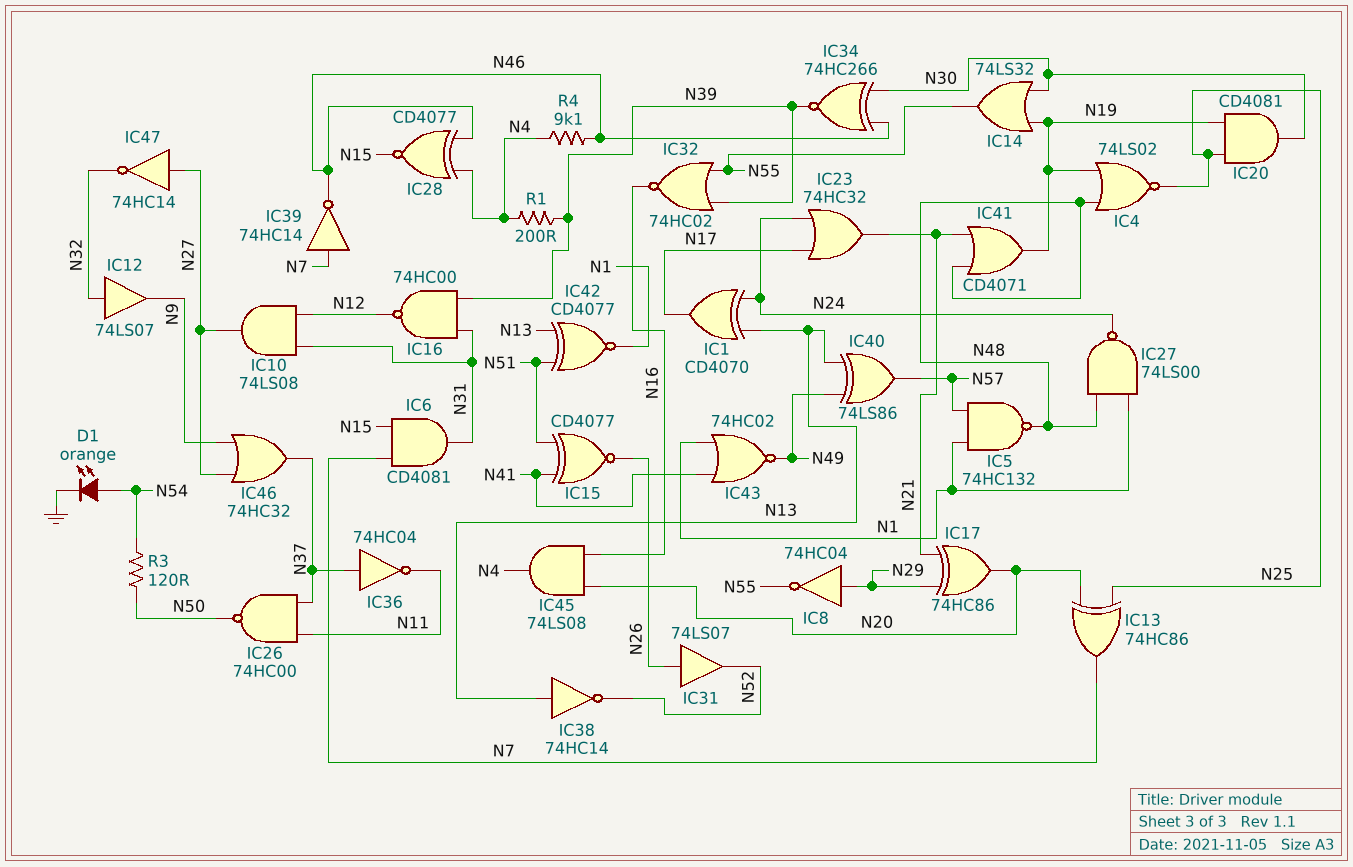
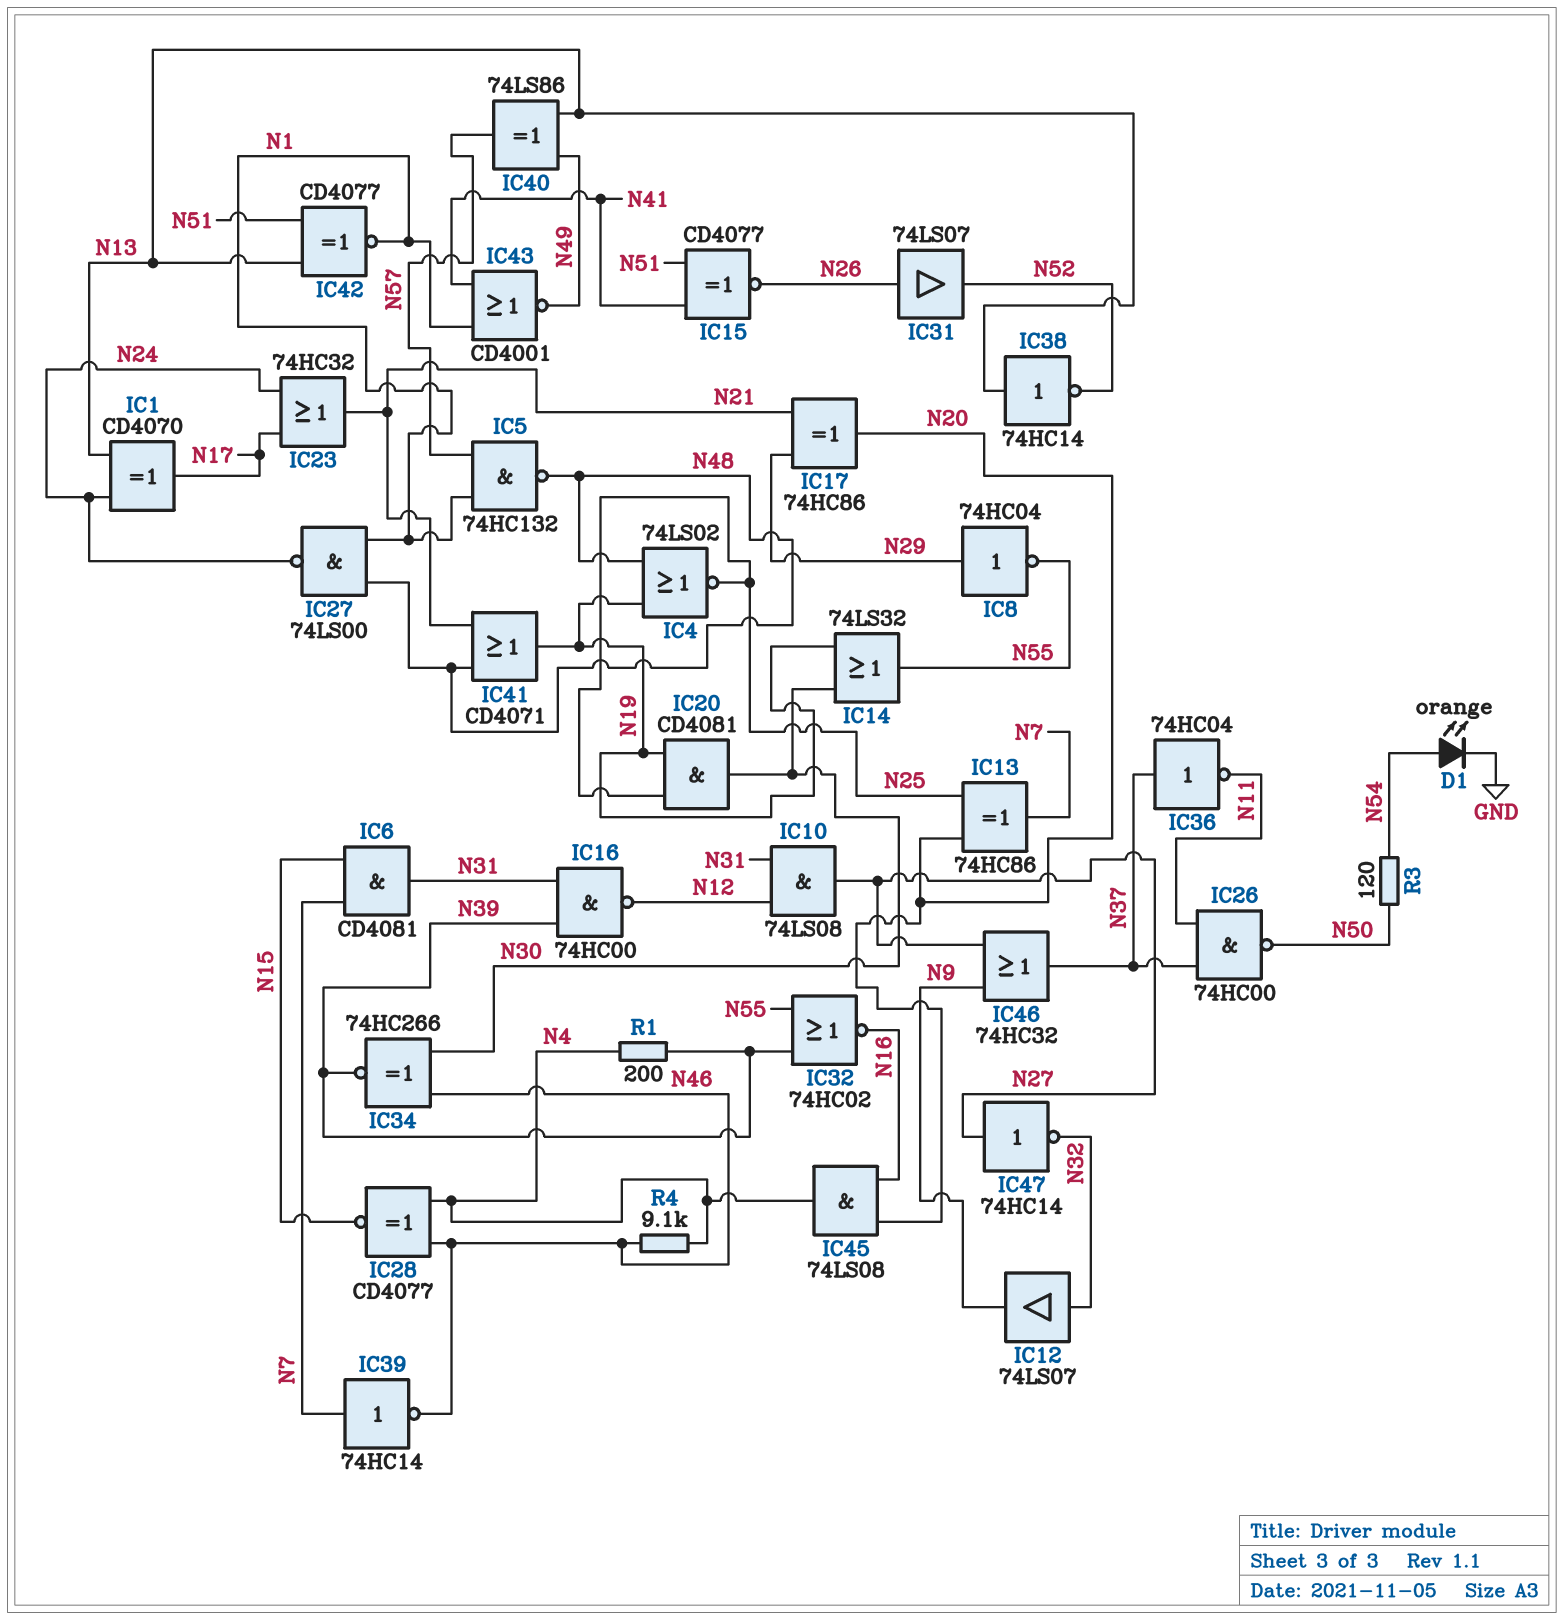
IC43: NOR 74HC02 (in N1, in N41, out N49) -> NOR CD4001 (in N1, in N41, out N49)

